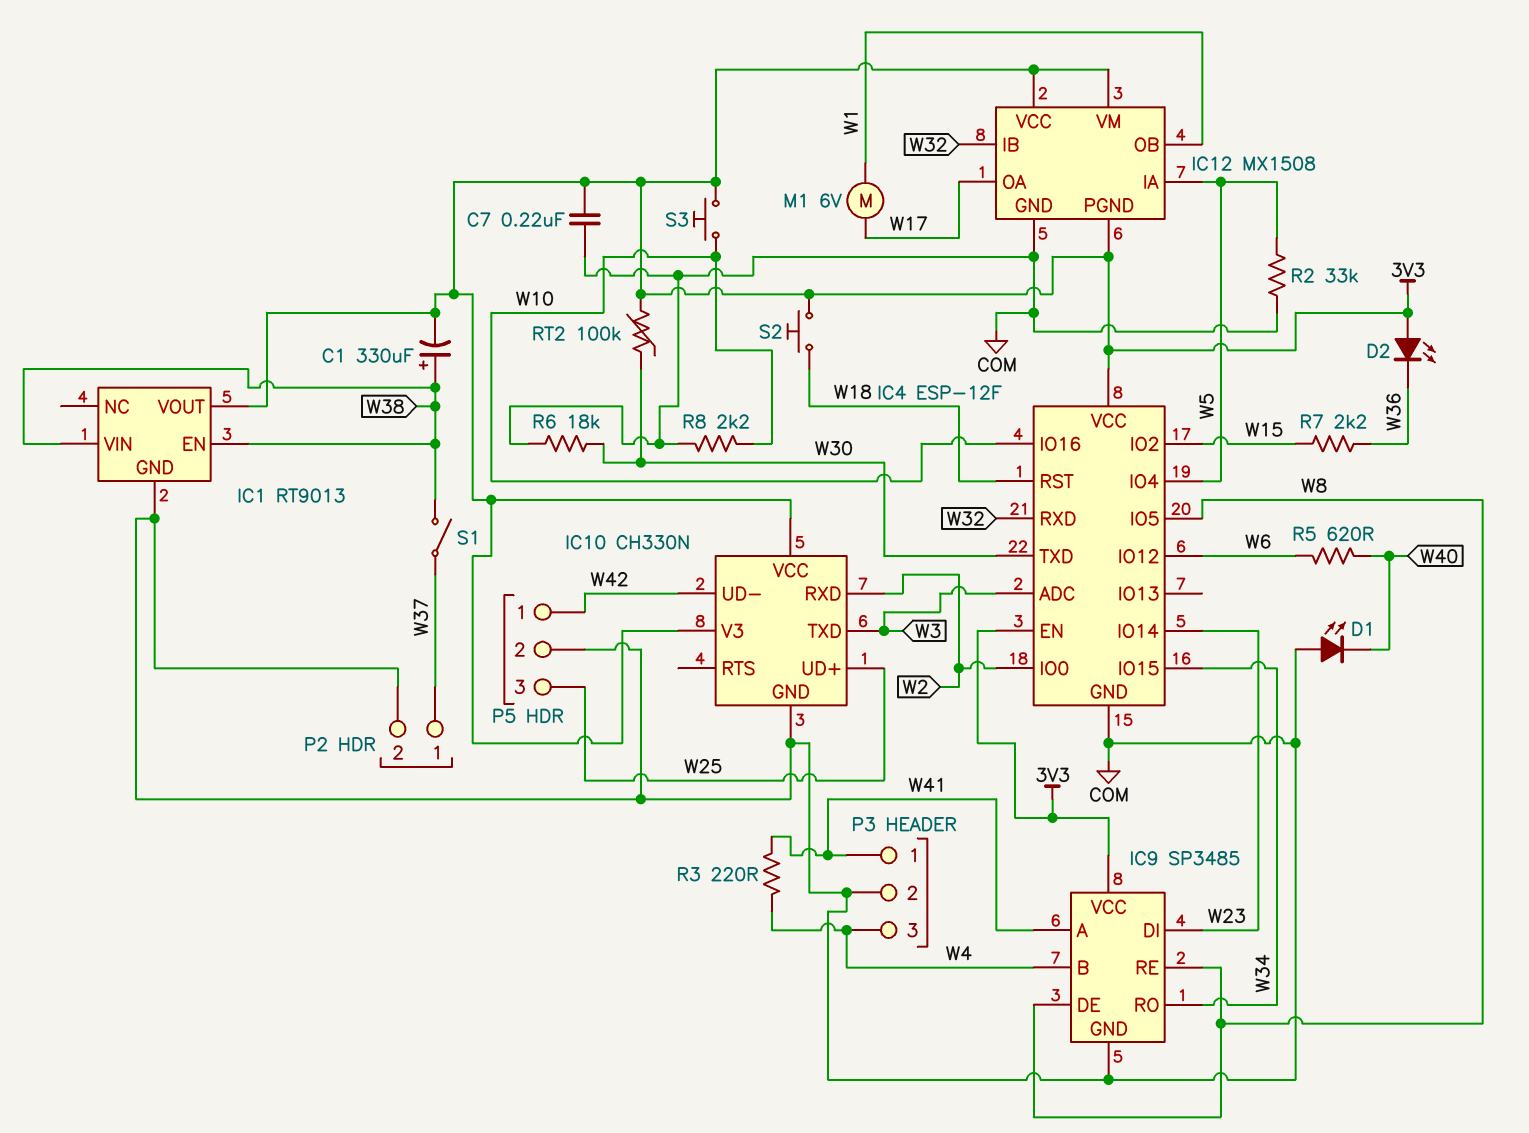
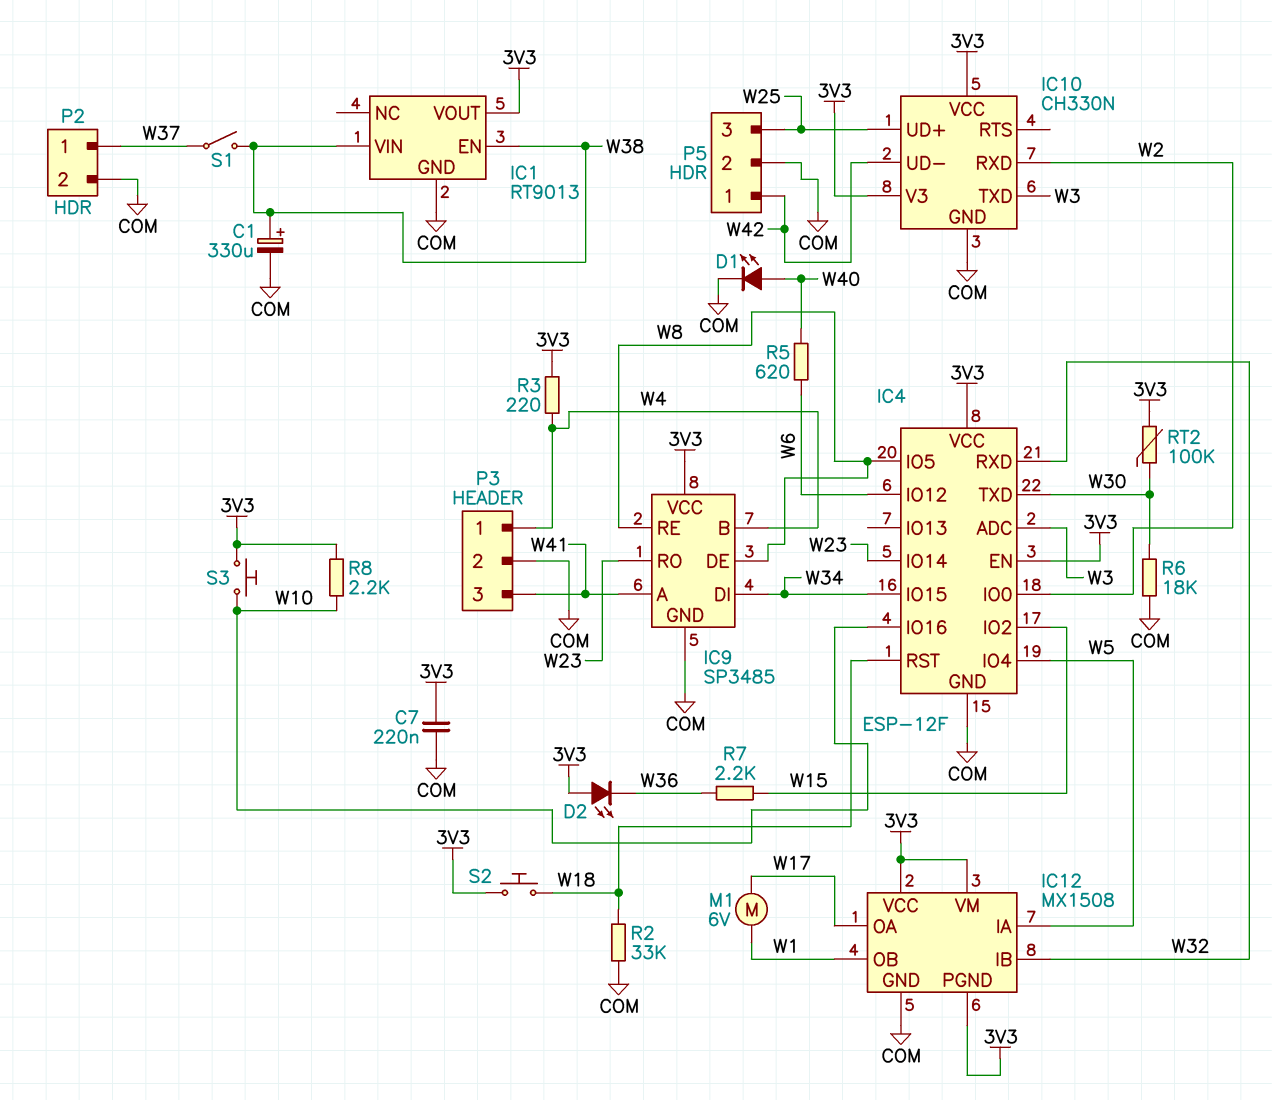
C1: 330uF (plus W38, minus 3V3) -> 330uF (plus W38, minus COM)
D1: LED (A COM, K W40) -> LED (A W40, K COM)
IC9 pin DI: W23 -> W34
IC9 pin RO: W34 -> W23
P3 pin 1: W41 -> W4
P3 pin 3: W4 -> W41
R2: 33k (COM, W5) -> 33k (COM, W18)
R3: 220 (W4, W41) -> 220 (3V3, W4)
R8: 2.2k (COM, W10) -> 2.2k (3V3, W10)

